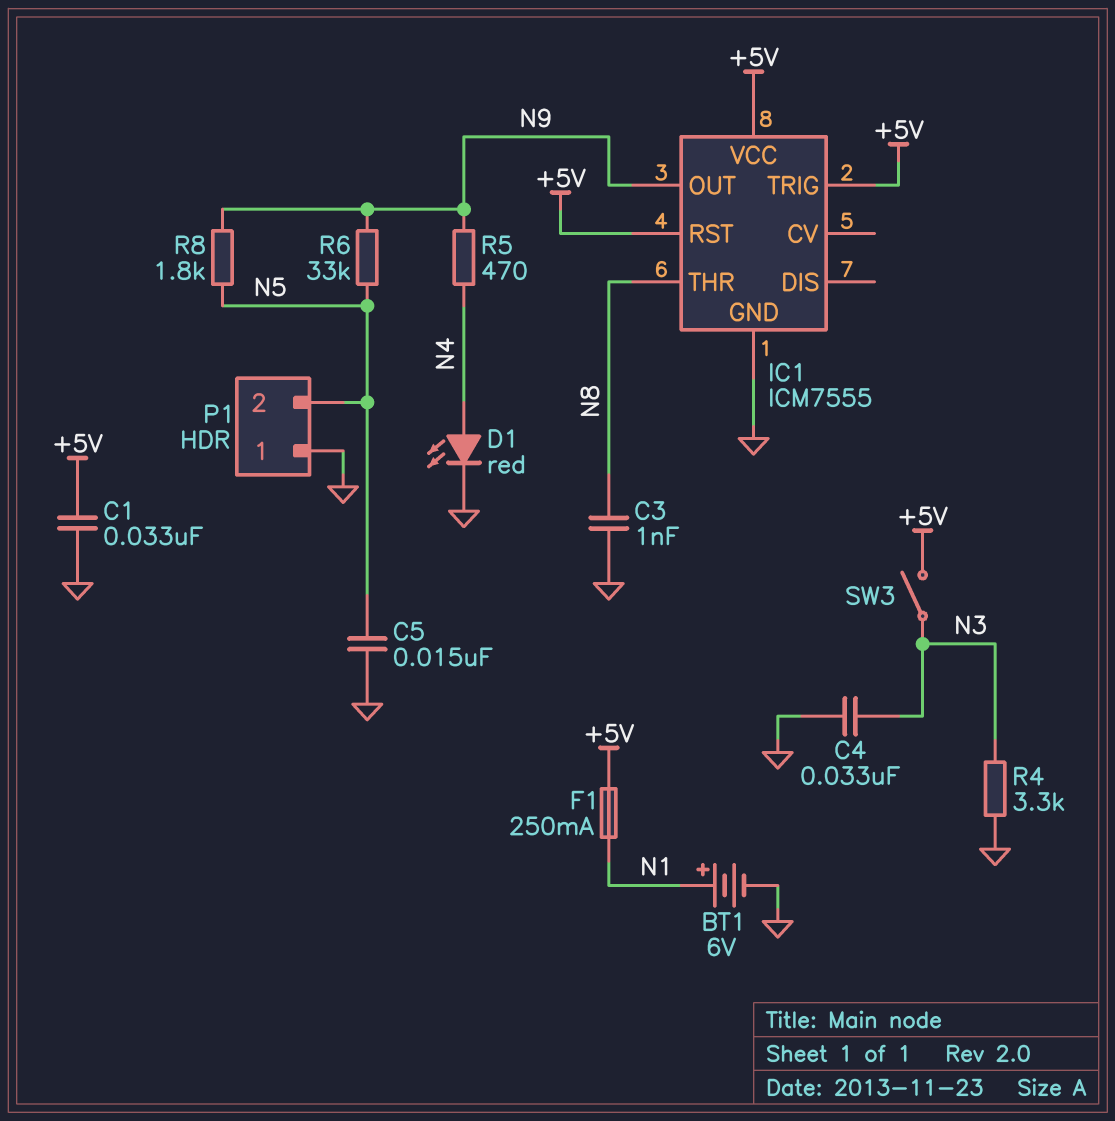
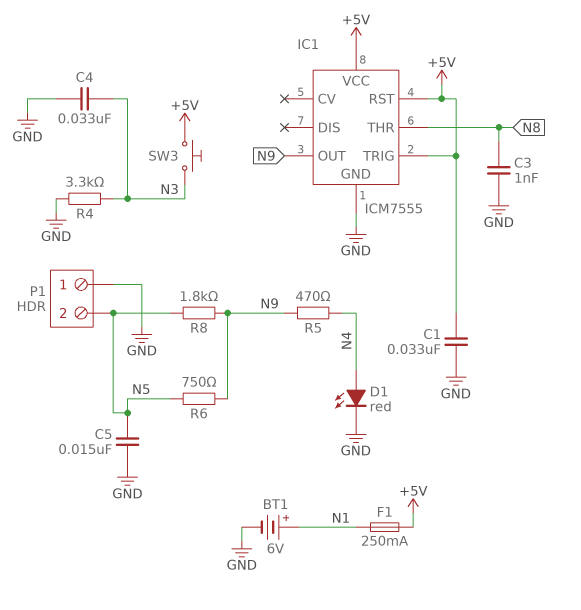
R6: 33k (N5, N9) -> 750 (N5, N9)
SW3: switch (+5V, N3) -> button (+5V, N3)

